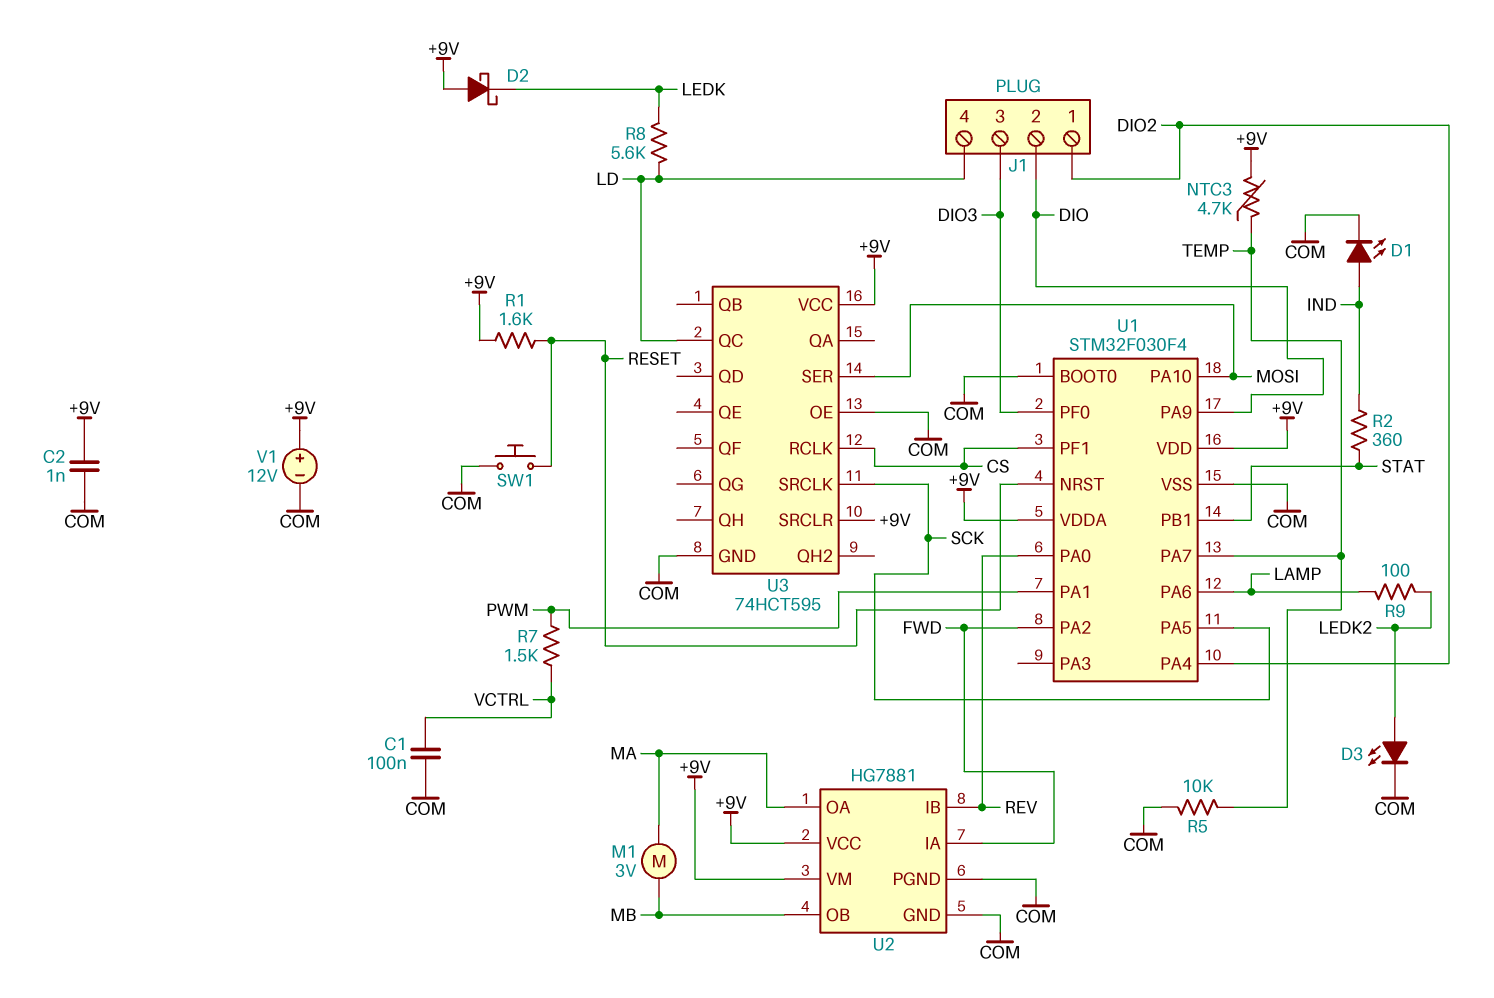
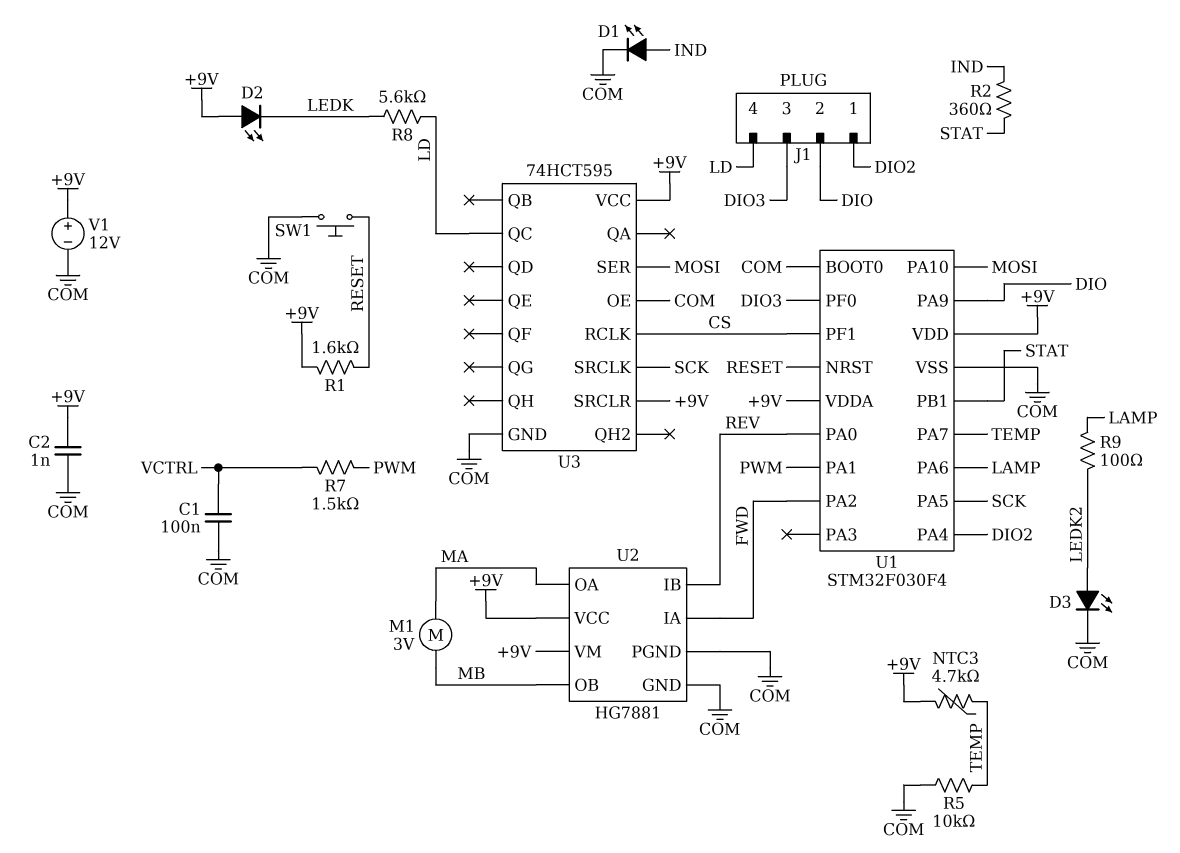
D2: schottky (A +9V, K LEDK) -> LED (A +9V, K LEDK)

